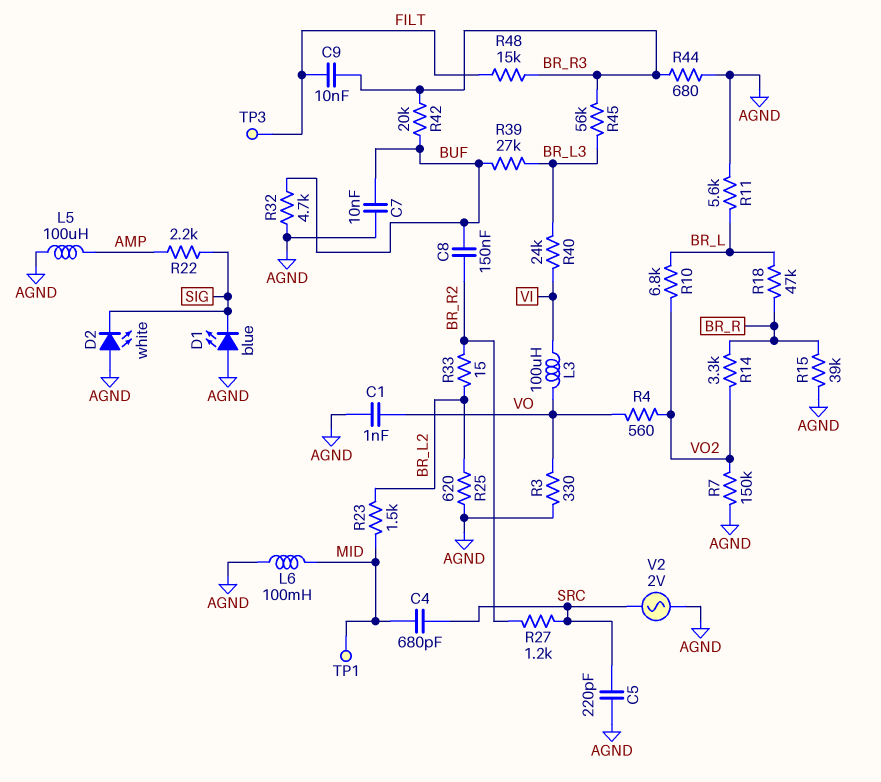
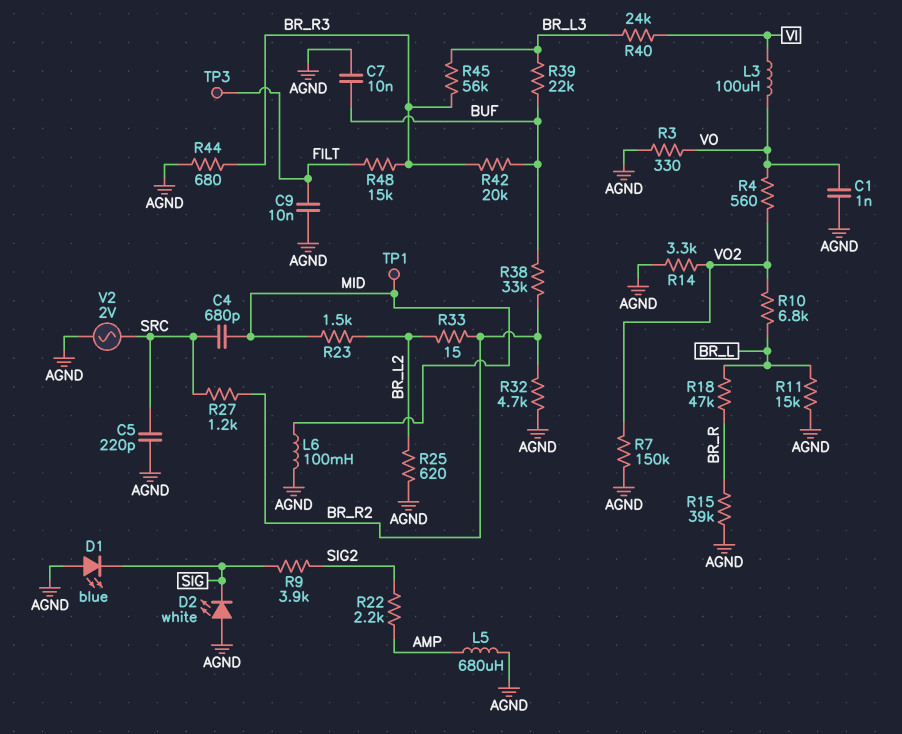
C8: 150nF (BR_R2, BUF) -> none
C9: 10nF (BR_R3, FILT) -> 10nF (AGND, FILT)
L5: 100uH (AGND, AMP) -> 680uH (AGND, AMP)
R9: none -> 3.9k (SIG, SIG2)
R11: 5.6k (AGND, BR_L) -> 15k (AGND, BR_L)
R14: 3.3k (BR_R, VO2) -> 3.3k (AGND, VO2)
R22: 2.2k (AMP, SIG) -> 2.2k (AMP, SIG2)
R32: 4.7k (AGND, BUF) -> 4.7k (AGND, BR_R2)
R38: none -> 33k (BR_R2, BUF)
R39: 27k (BR_L3, BUF) -> 22k (BR_L3, BUF)

